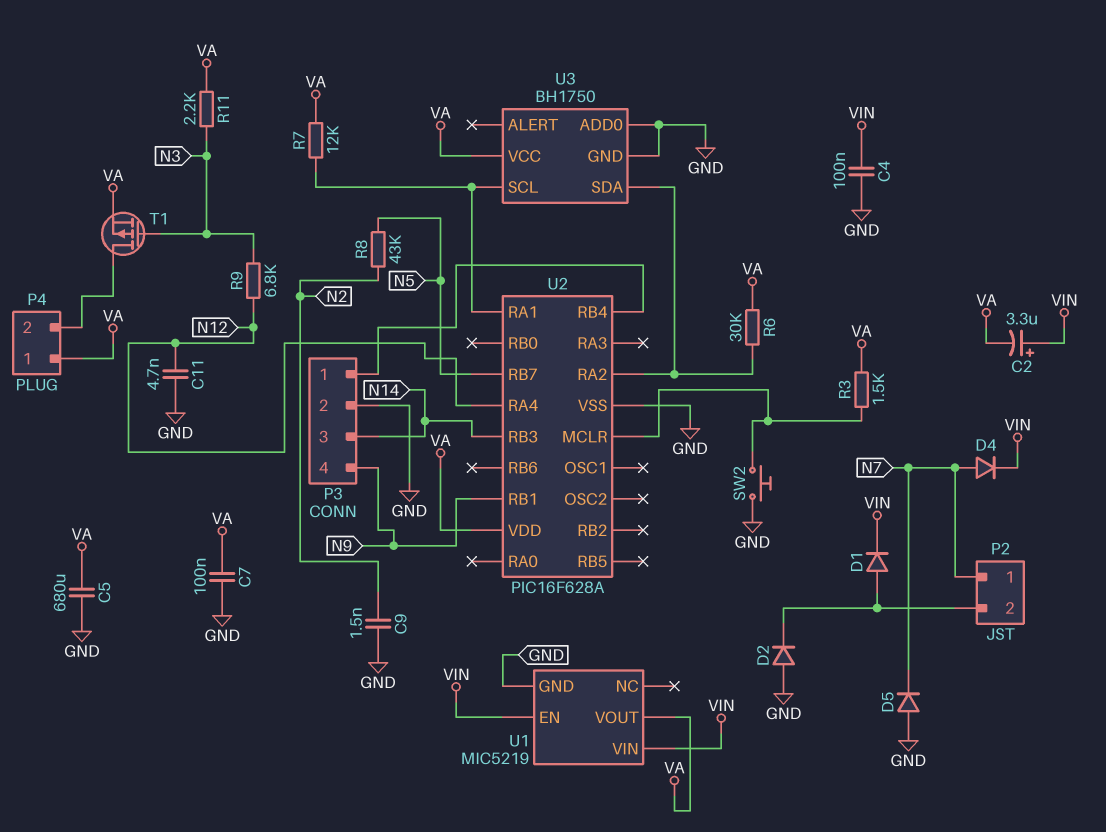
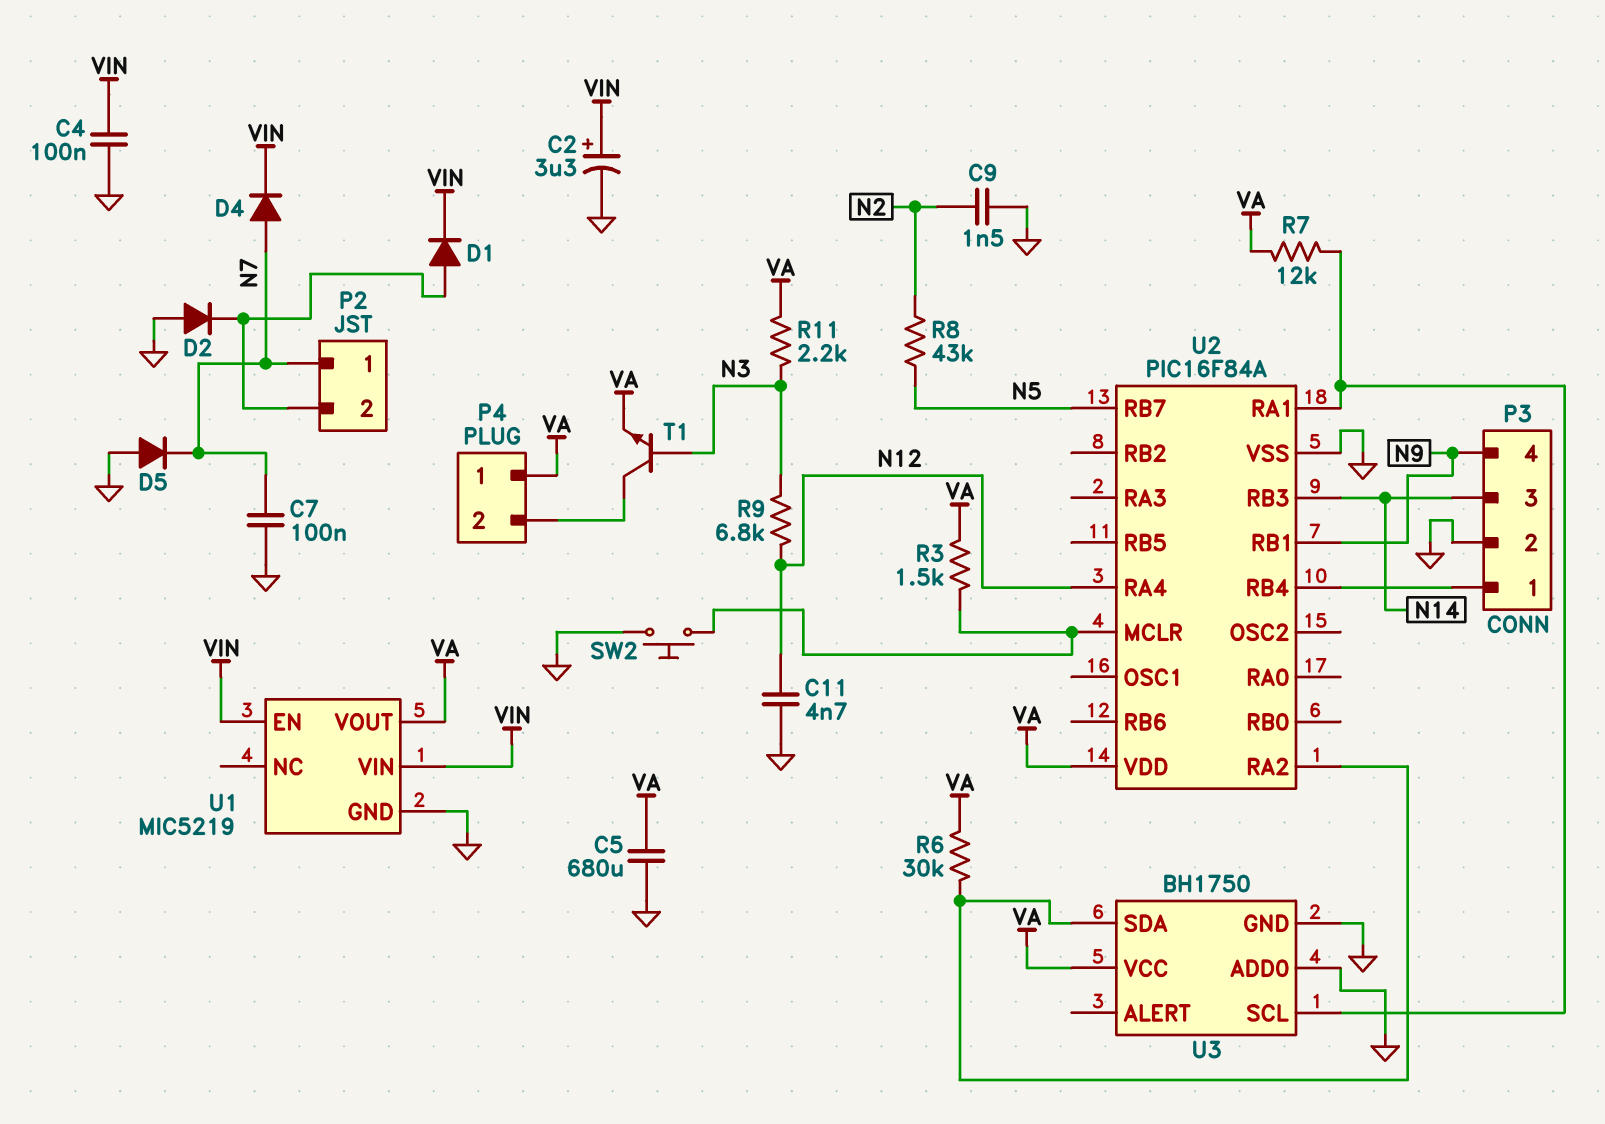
C2: 3.3uF (plus VIN, minus VA) -> 3.3uF (plus VIN, minus GND)
C7: 100nF (GND, VA) -> 100nF (GND, N7)
T1: PMOS (G N3, D P4/2, S VA) -> NPN (B N3, C P4/2, E VA)
U2: PIC16F628A -> PIC16F84A

